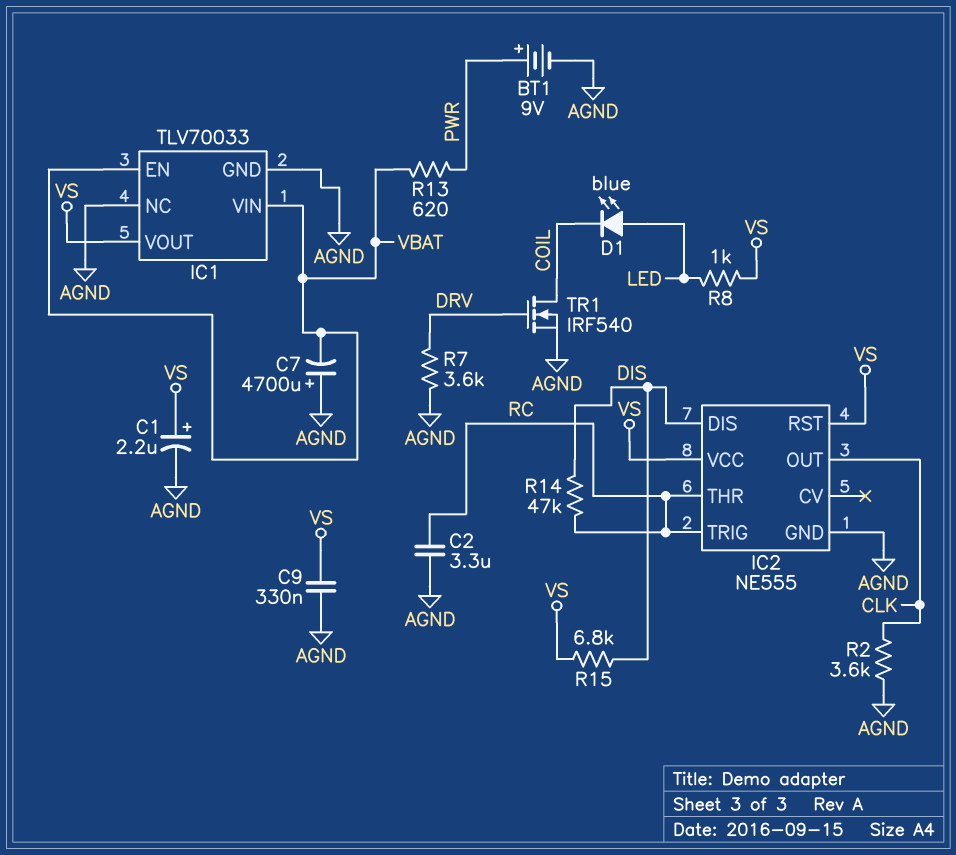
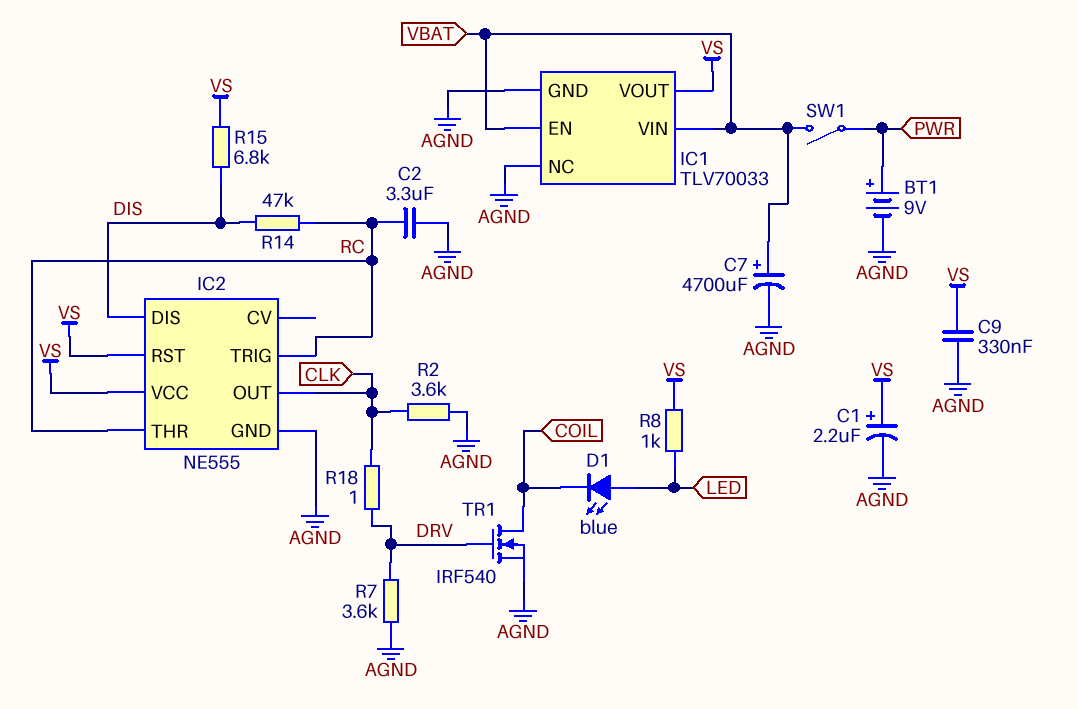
C7: 4700uF (plus AGND, minus VBAT) -> 4700uF (plus VBAT, minus AGND)
R13: 620 (PWR, VBAT) -> none
R18: none -> 1 (CLK, DRV)
SW1: none -> switch (PWR, VBAT)

